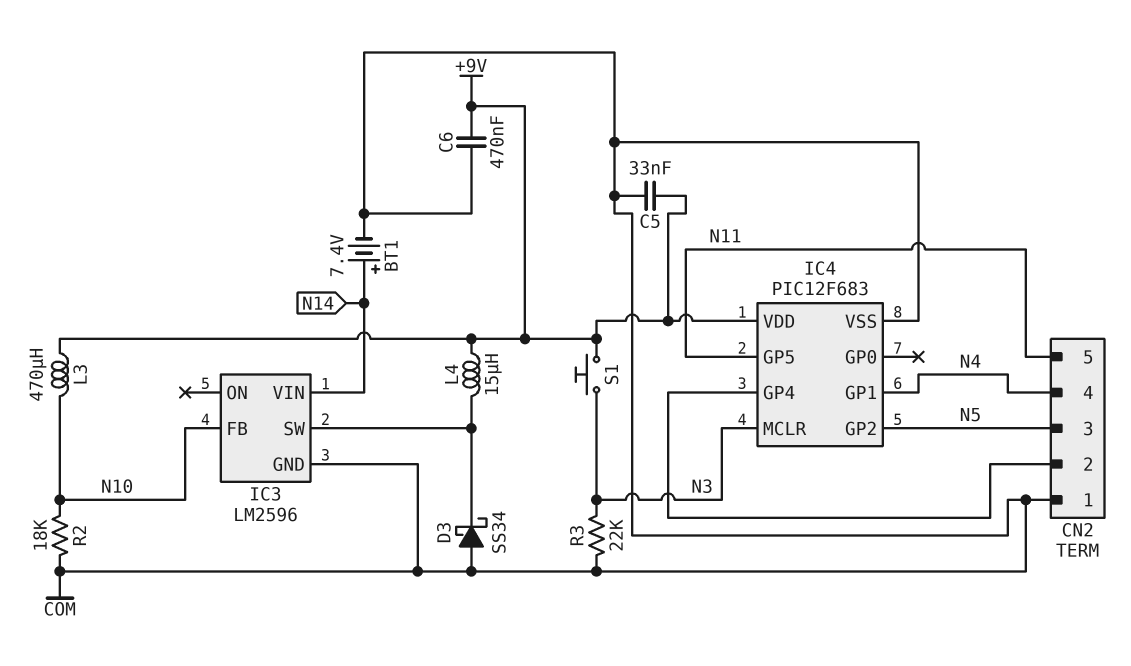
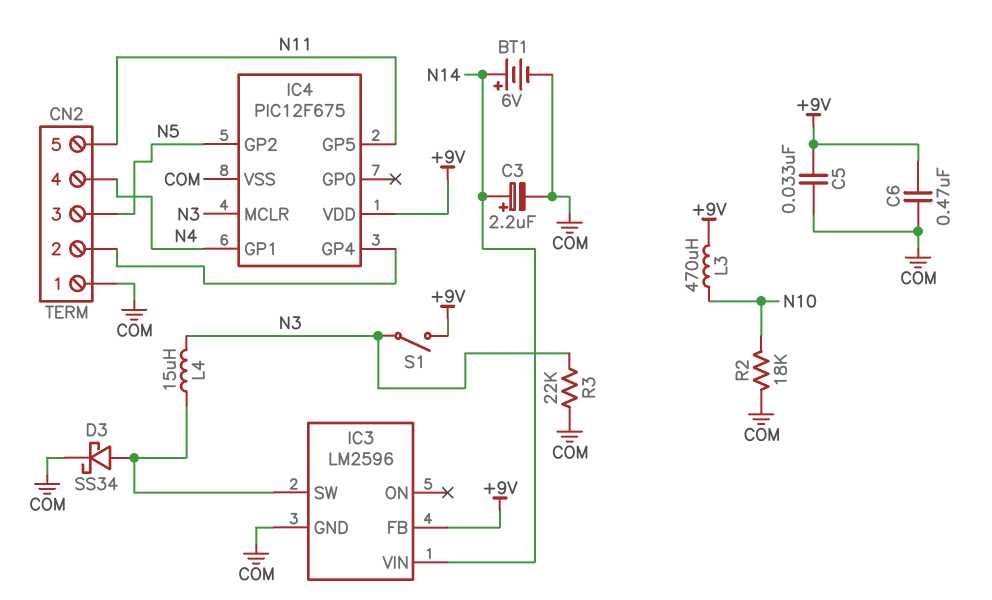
BT1: 7.4V (plus N14, minus COM) -> 6V (plus N14, minus COM)
C3: none -> 2.2uF (plus N14, minus COM)
D3: schottky SS34 (A COM, K IC3/SW) -> schottky SS34 (A IC3/SW, K COM)
IC3 pin FB: N10 -> +9V
IC4: PIC12F683 -> PIC12F675
L4: 15uH (+9V, IC3/SW) -> 15uH (IC3/SW, N3)
S1: button (+9V, N3) -> switch (+9V, N3)

